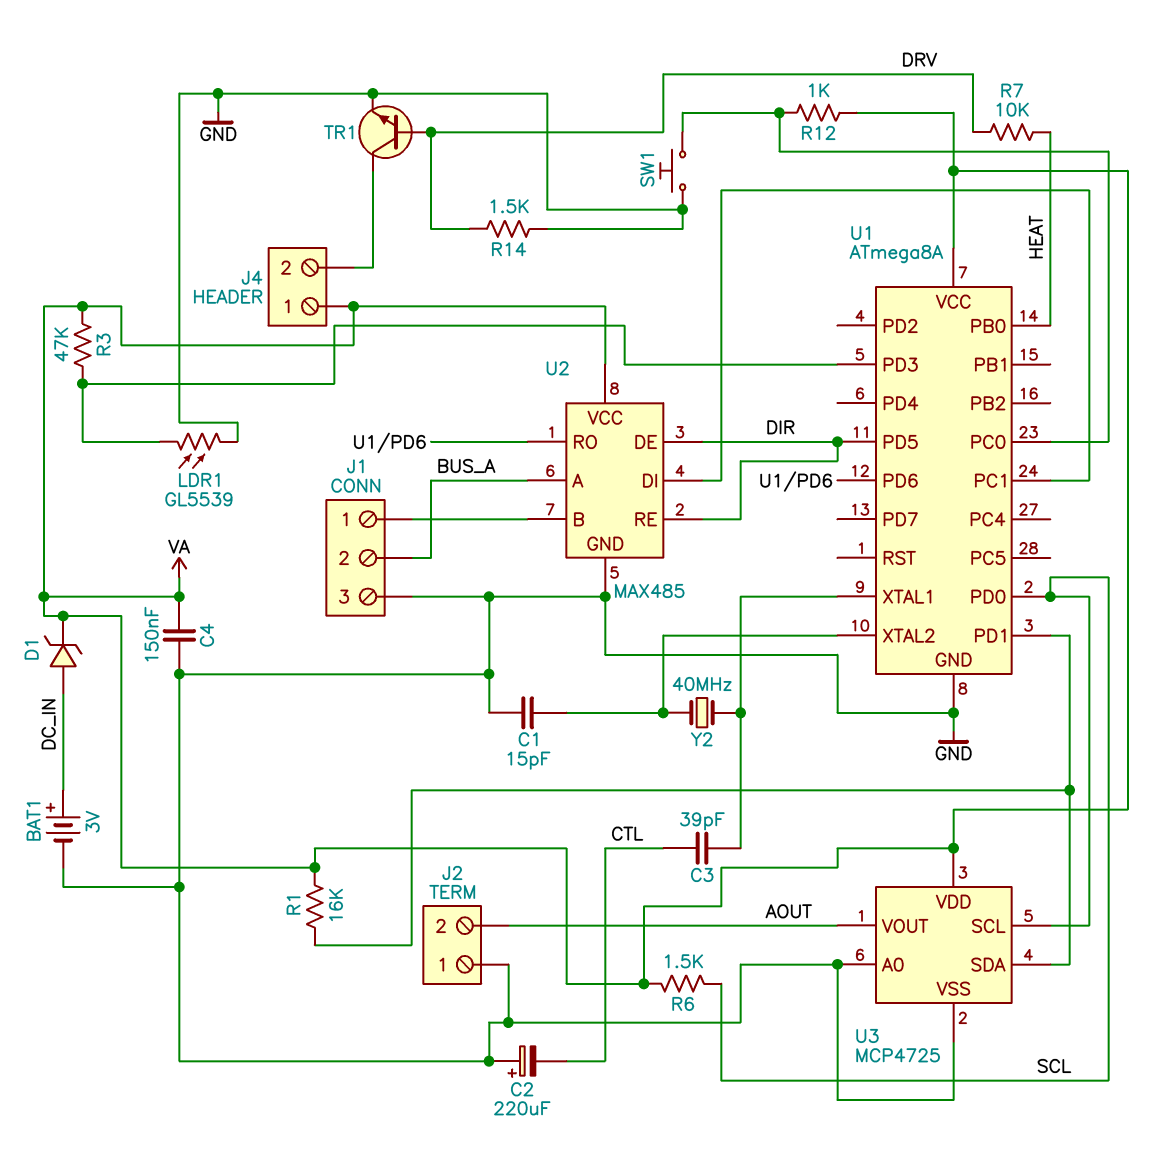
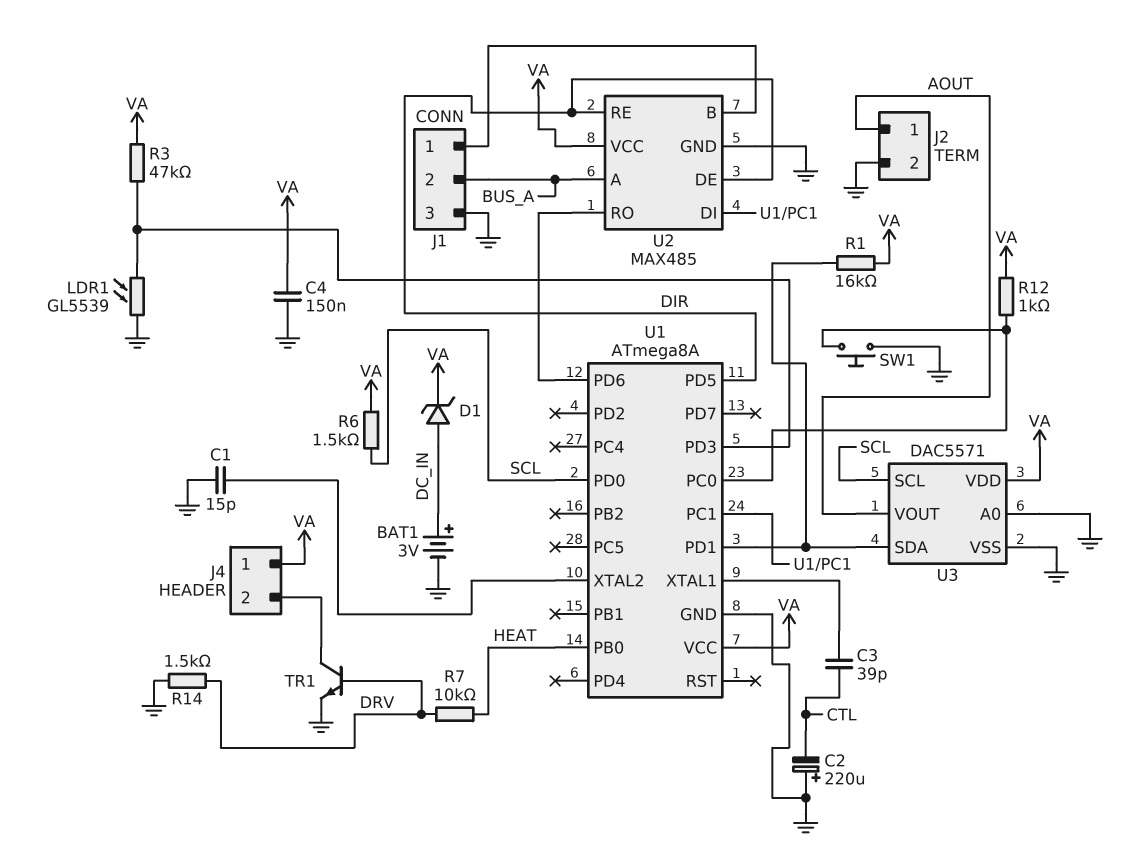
J2 pin 1: GND -> AOUT
J2 pin 2: AOUT -> GND
U3: MCP4725 -> DAC5571
Y2: 40MHz (U1/XTAL1, U1/XTAL2) -> none

